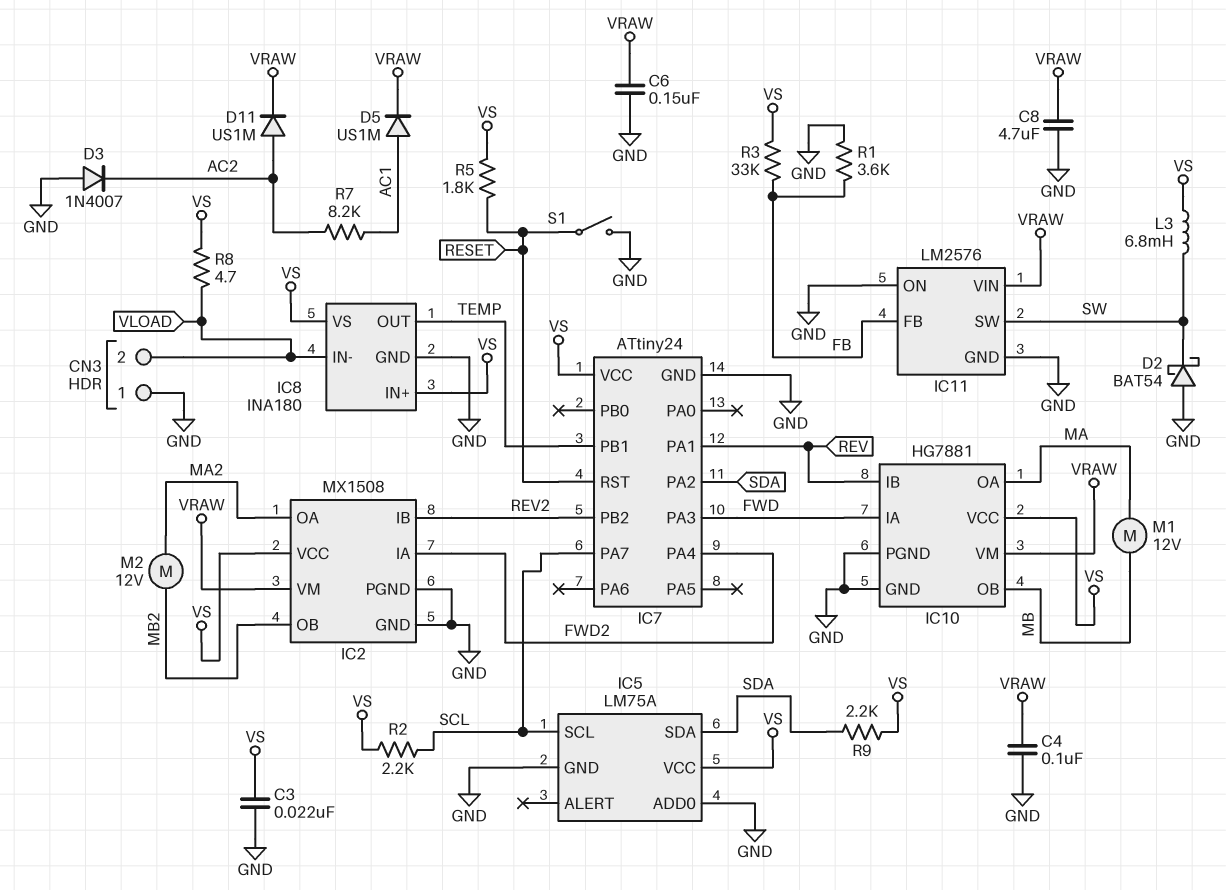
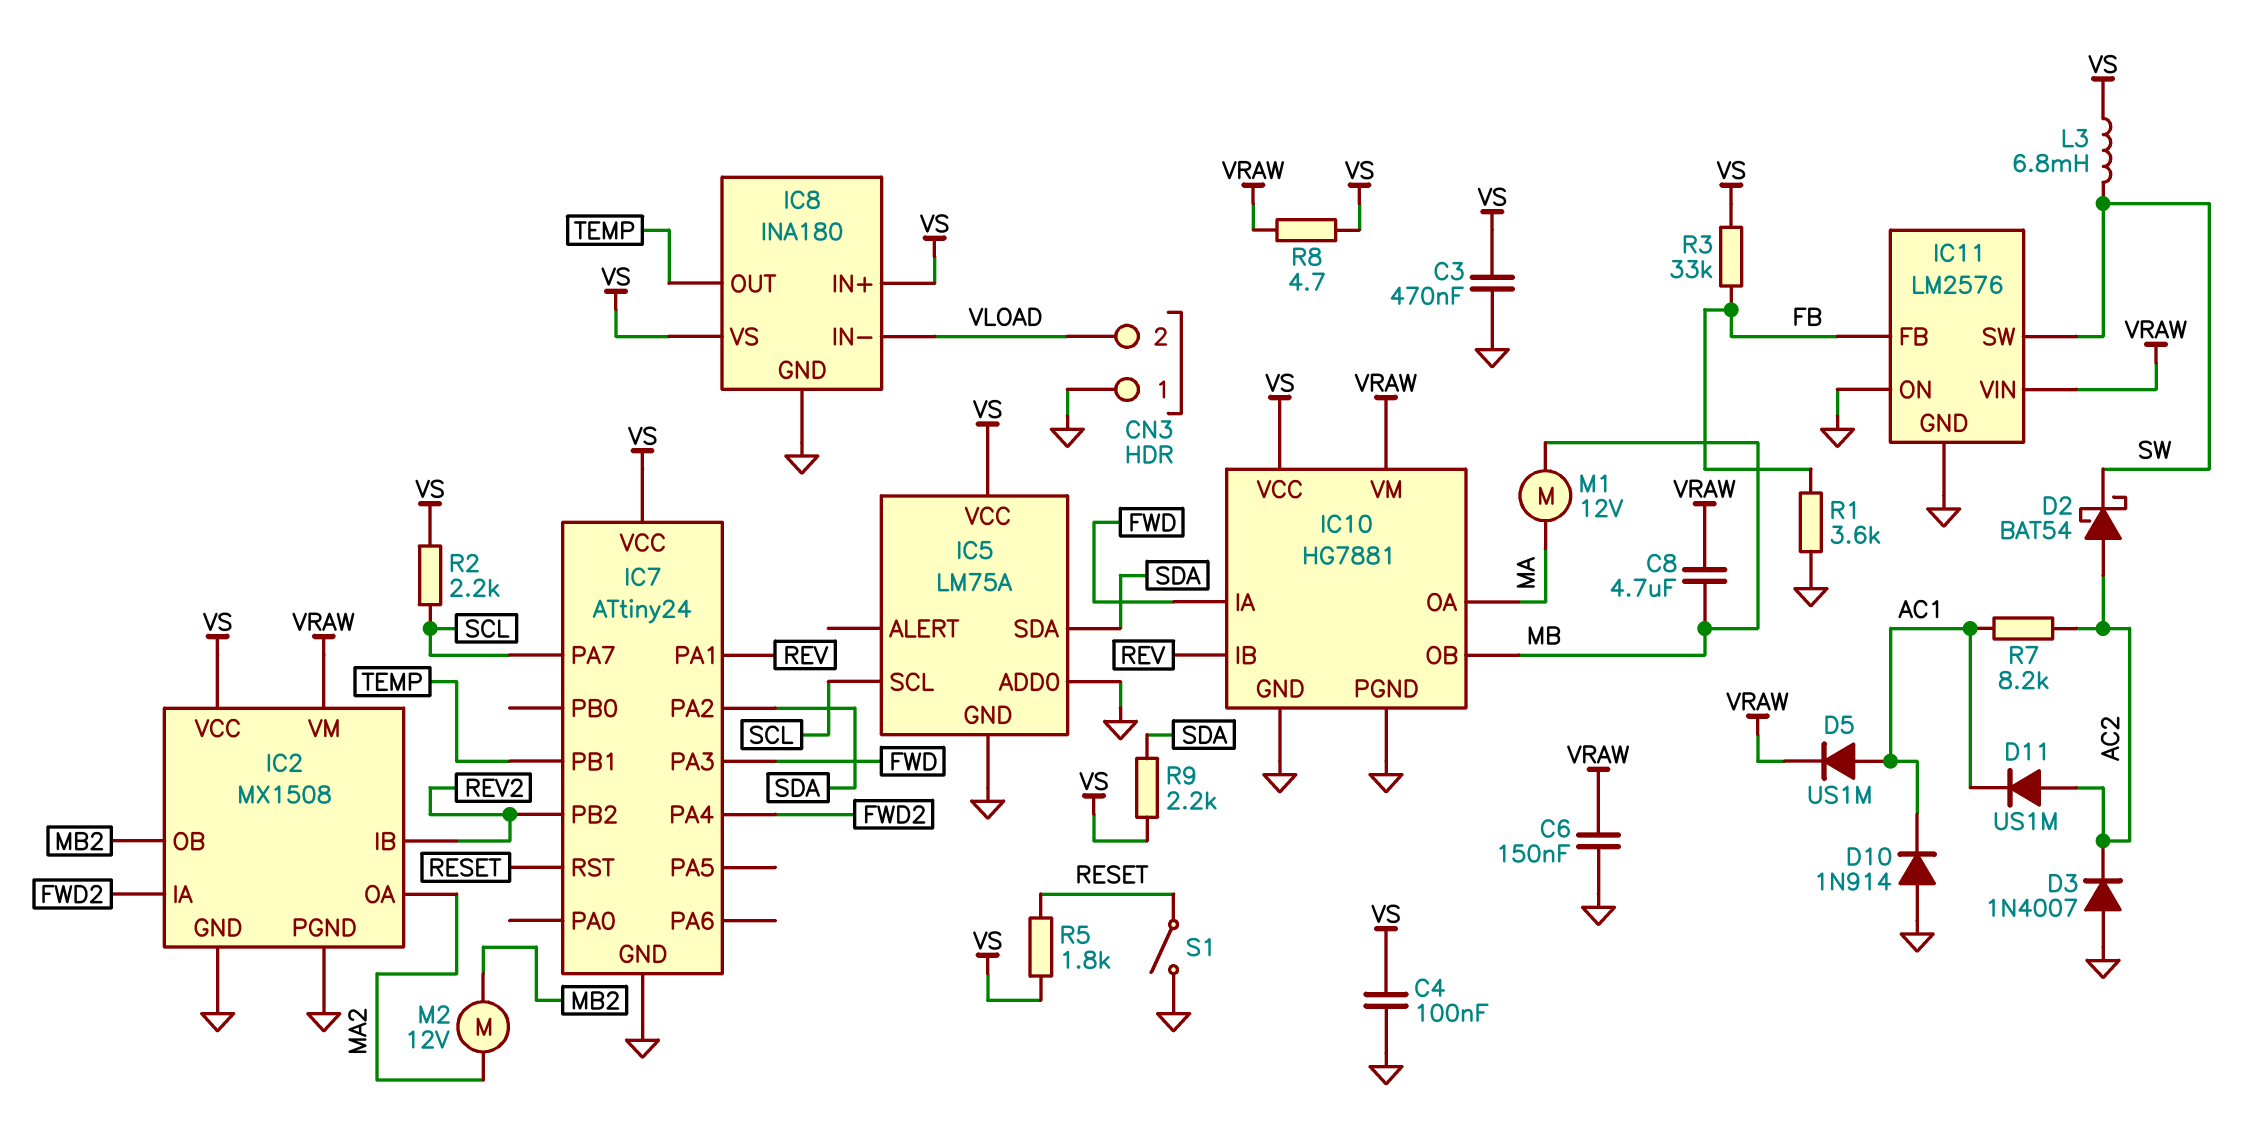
C3: 22nF (GND, VS) -> 470nF (GND, VS)
C4: 100nF (GND, VRAW) -> 100nF (GND, VS)
C8: 4.7uF (GND, VRAW) -> 4.7uF (MB, VRAW)
D2: schottky BAT54 (A GND, K SW) -> schottky BAT54 (A AC2, K SW)
D10: none -> diode 1N914 (A GND, K AC1)
D11: diode US1M (A AC2, K VRAW) -> diode US1M (A AC2, K AC1)
R8: 4.7 (VLOAD, VS) -> 4.7 (VRAW, VS)

